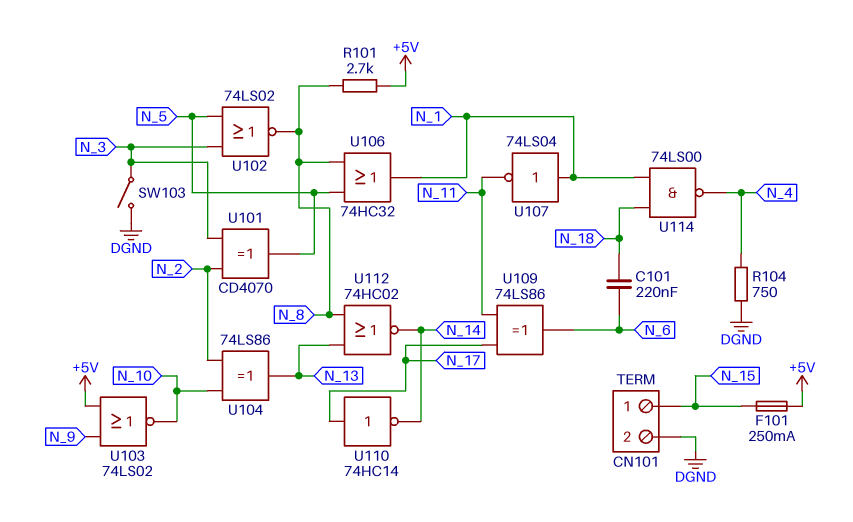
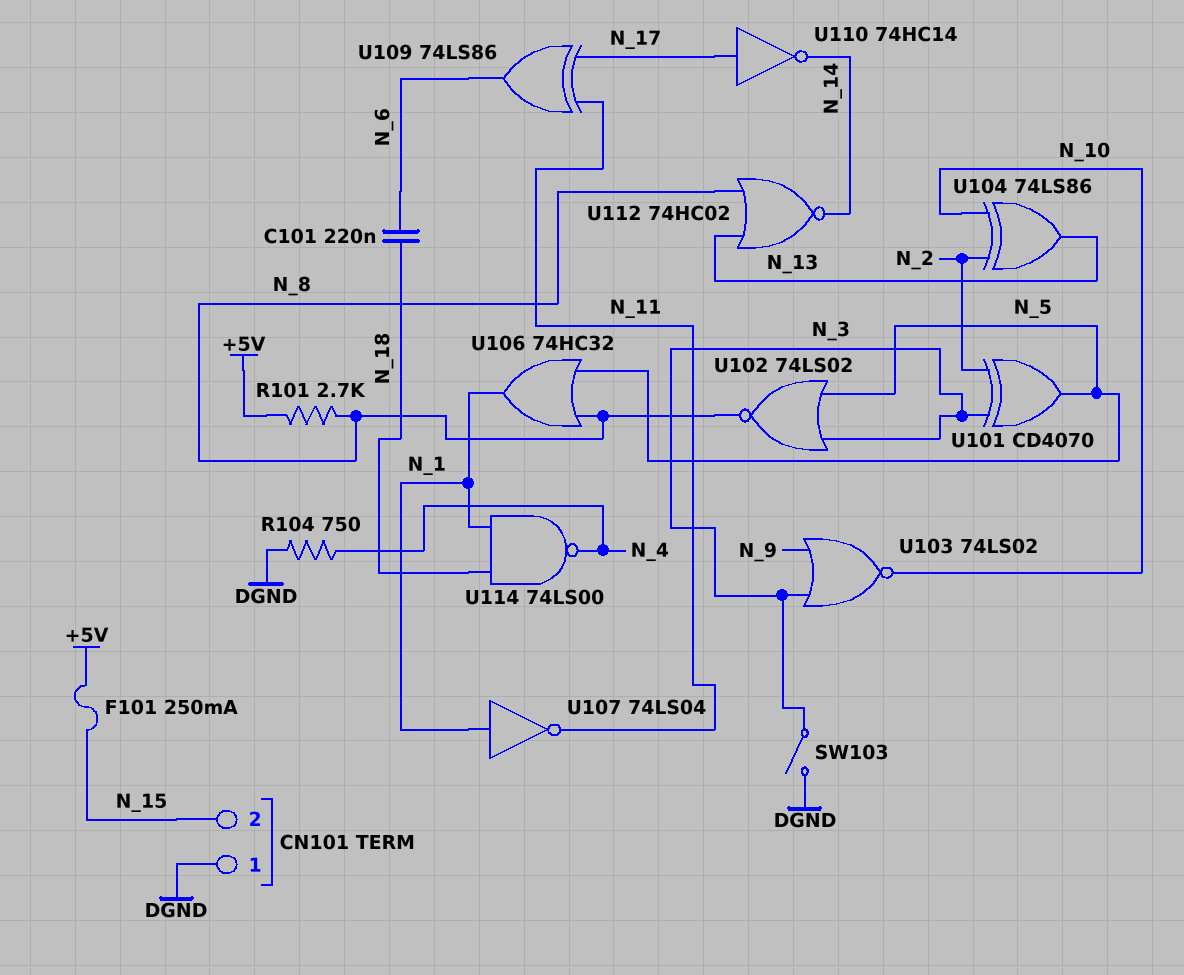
CN101 pin 1: N_15 -> DGND
CN101 pin 2: DGND -> N_15
U103: NOR 74LS02 (in +5V, in N_9, out N_10) -> NOR 74LS02 (in N_3, in N_9, out N_10)

